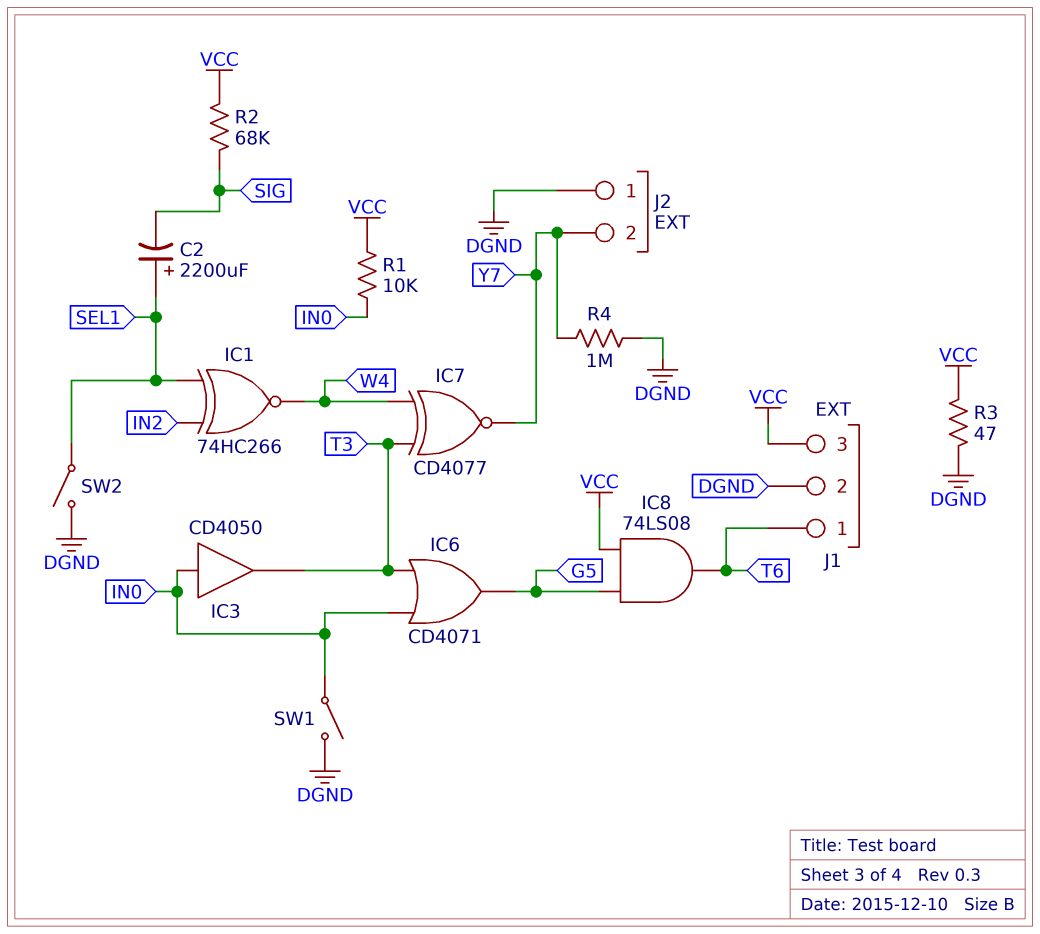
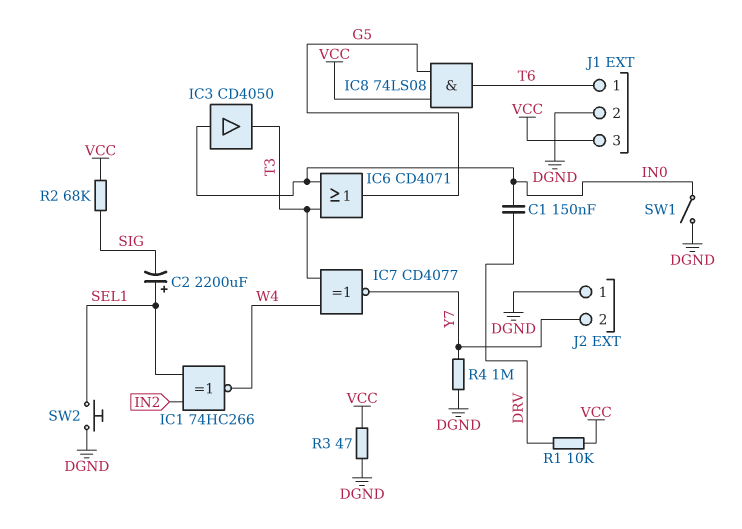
C1: none -> 150nF (DRV, IN0)
R1: 10k (IN0, VCC) -> 10k (DRV, VCC)
SW2: switch (DGND, SEL1) -> button (DGND, SEL1)

